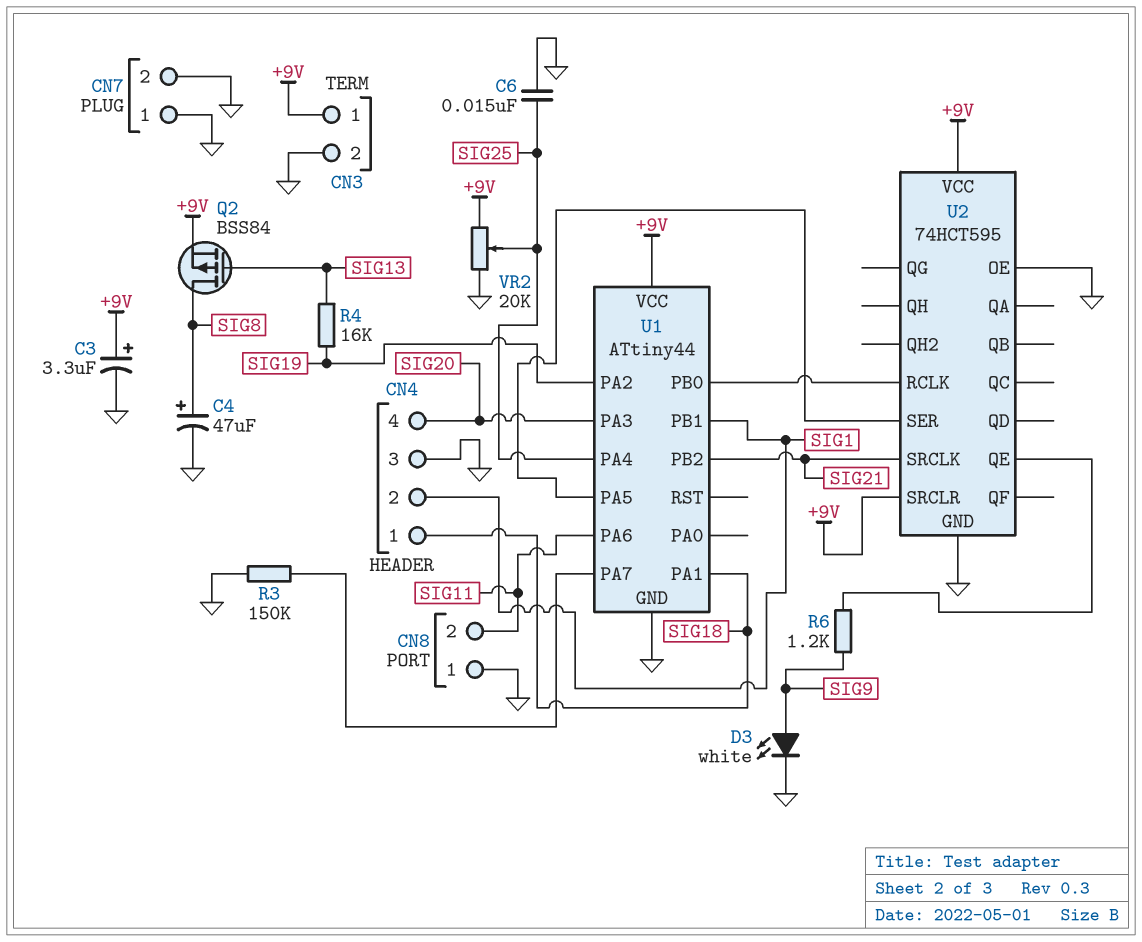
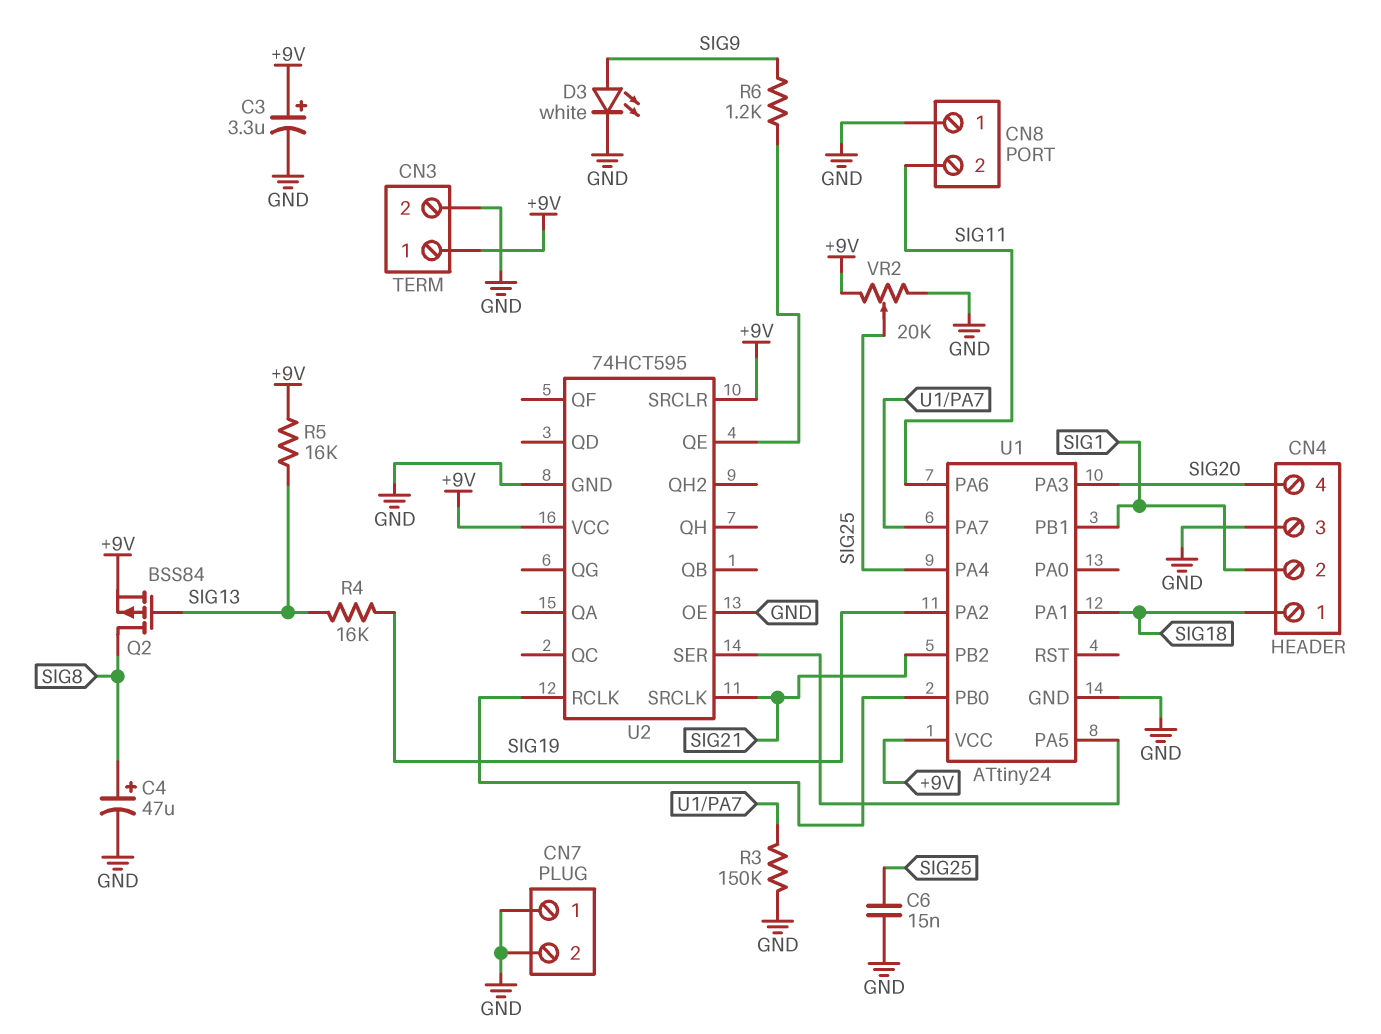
R5: none -> 16k (+9V, SIG13)
U1: ATtiny44 -> ATtiny24

